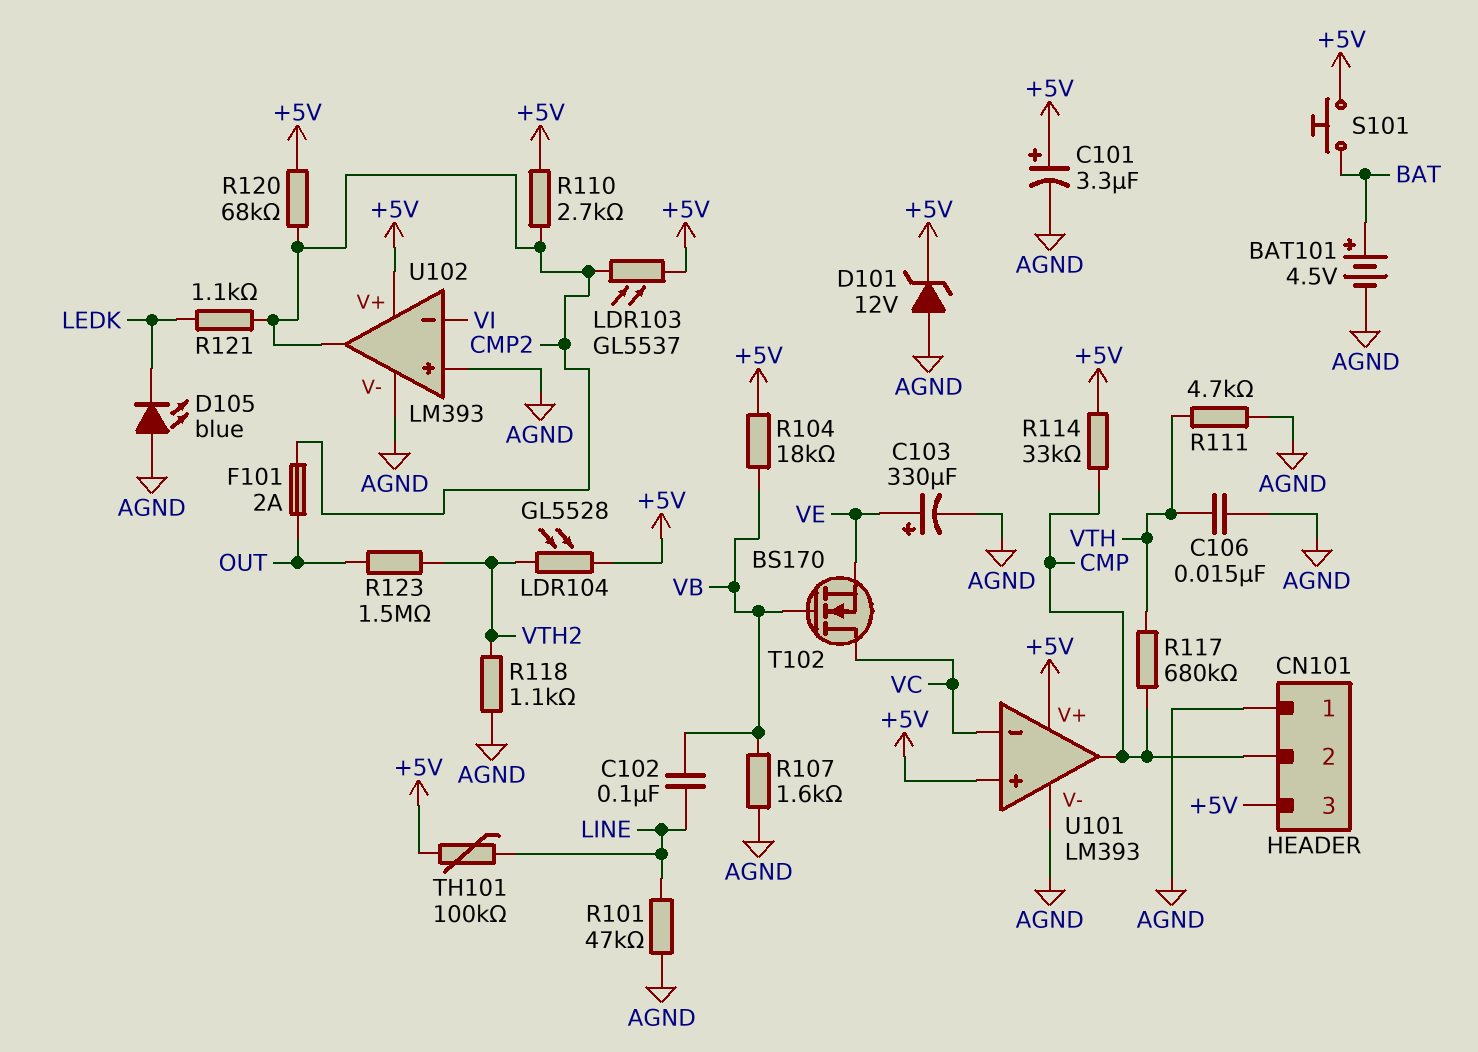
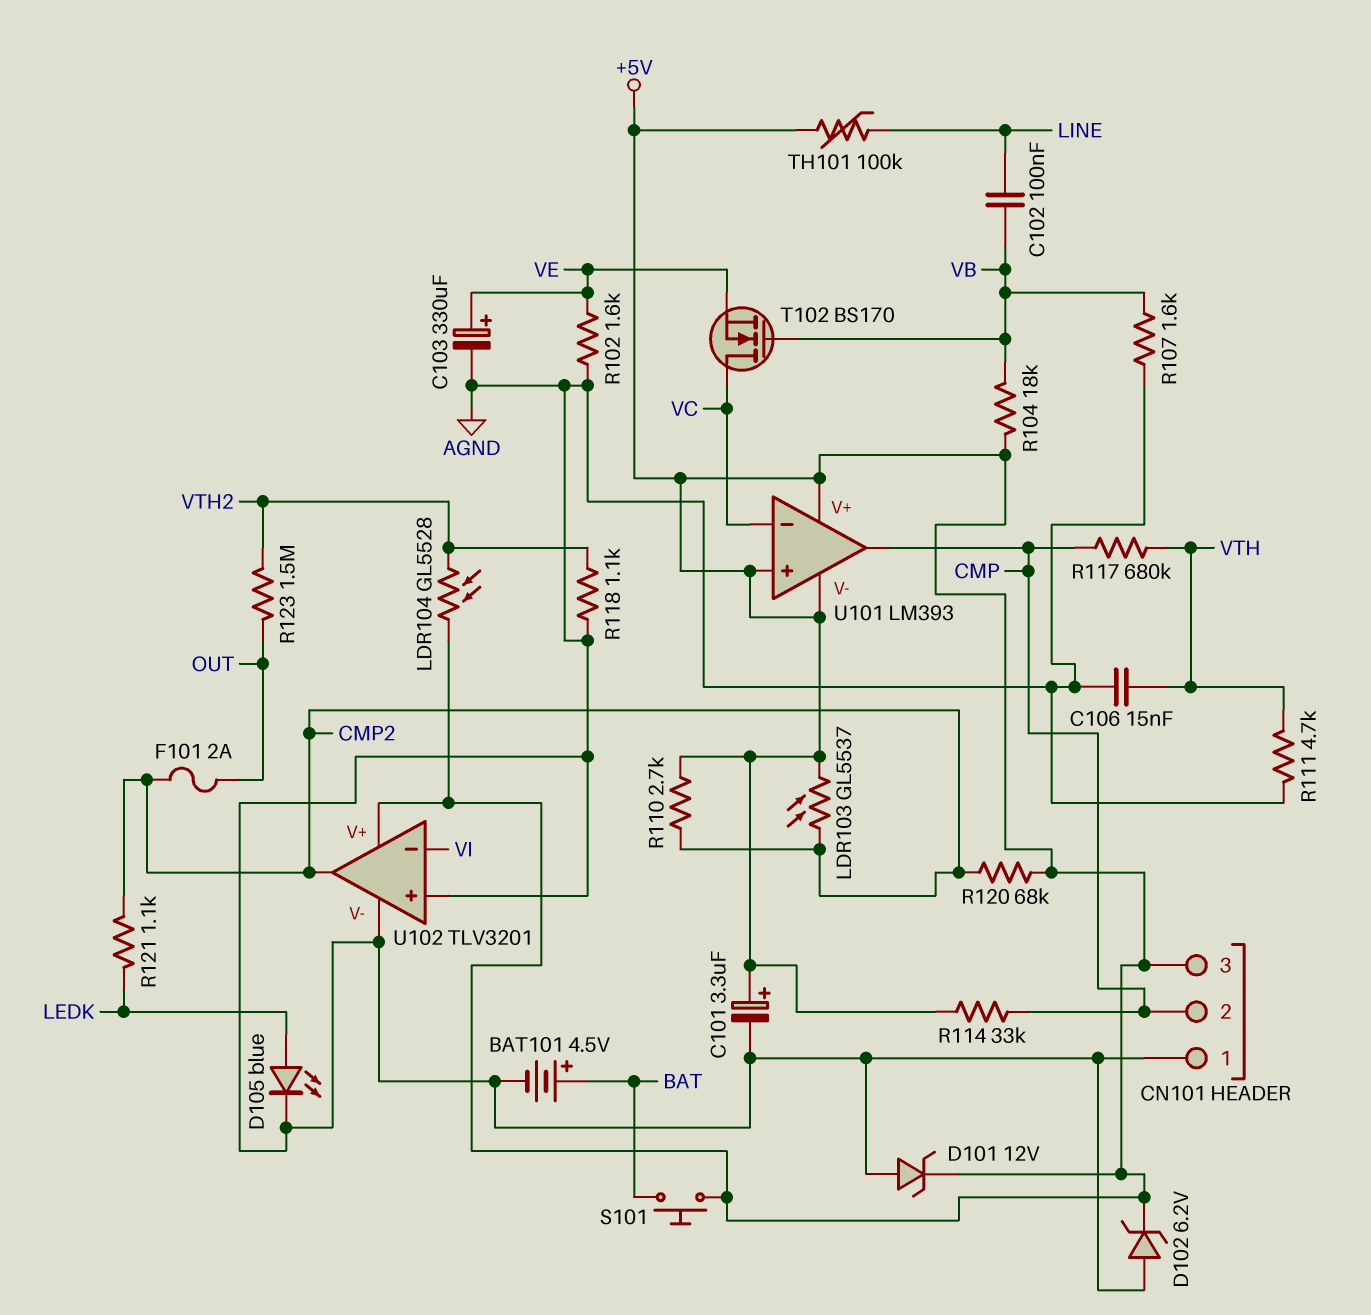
D102: none -> zener 6.2V (A AGND, K +5V)
D105: LED blue (A AGND, K LEDK) -> LED blue (A LEDK, K AGND)
R101: 47k (AGND, LINE) -> none
R102: none -> 1.6k (AGND, VE)
U101 pin V-: AGND -> +5V
U102: LM393 -> TLV3201

